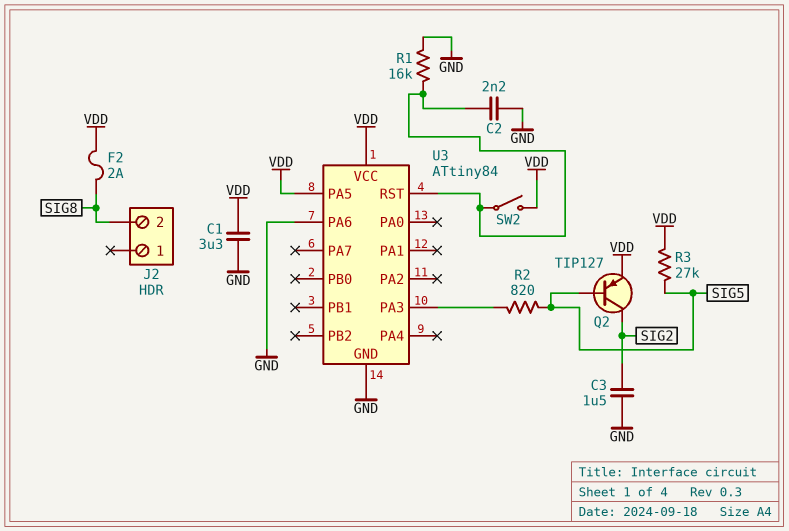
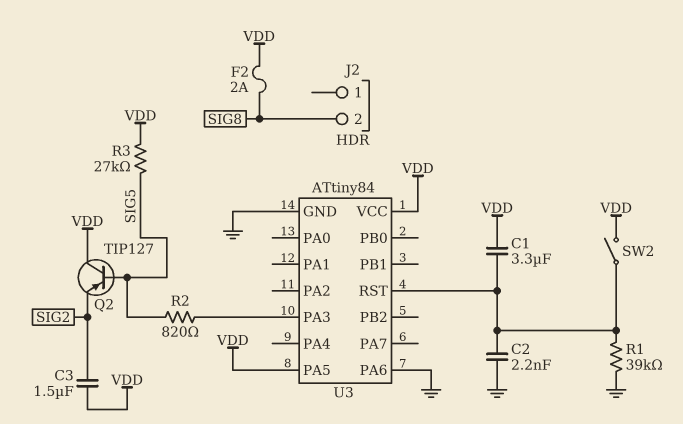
C1: 3.3uF (GND, VDD) -> 3.3uF (U3/RST, VDD)
C3: 1.5uF (GND, SIG2) -> 1.5uF (SIG2, VDD)
Q2: PNP TIP127 (B SIG5, C SIG2, E VDD) -> PNP TIP127 (B SIG5, C VDD, E SIG2)
R1: 16k (GND, U3/RST) -> 39k (GND, U3/RST)

